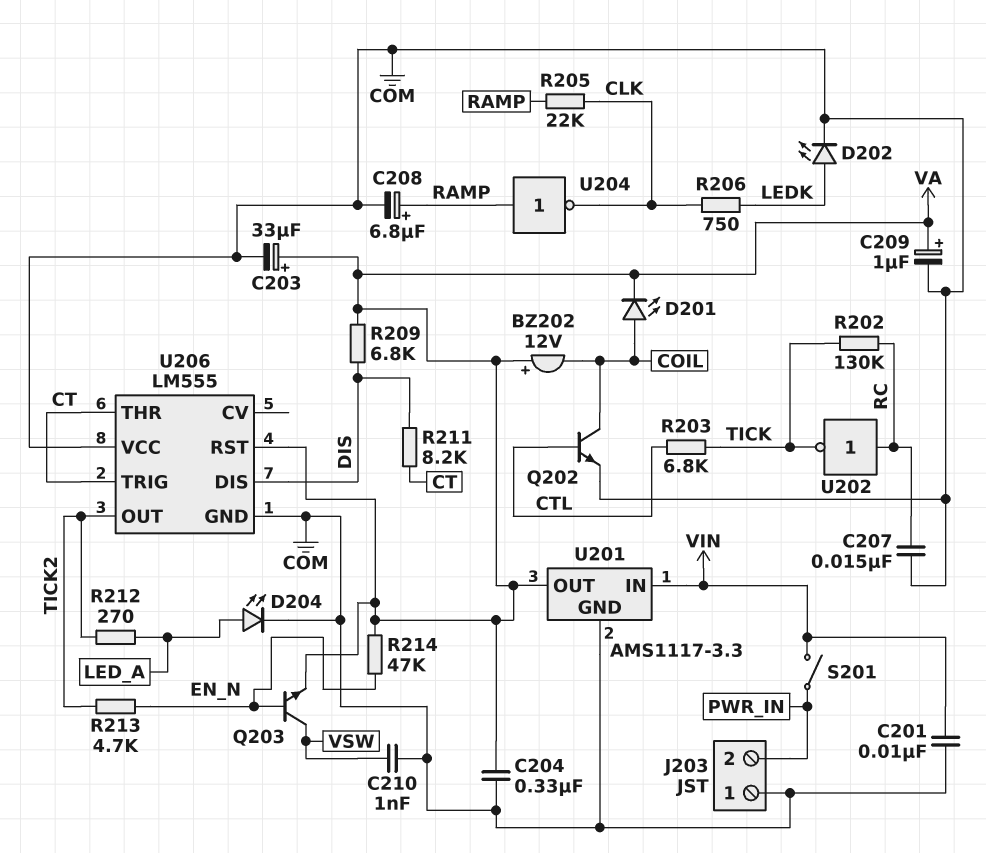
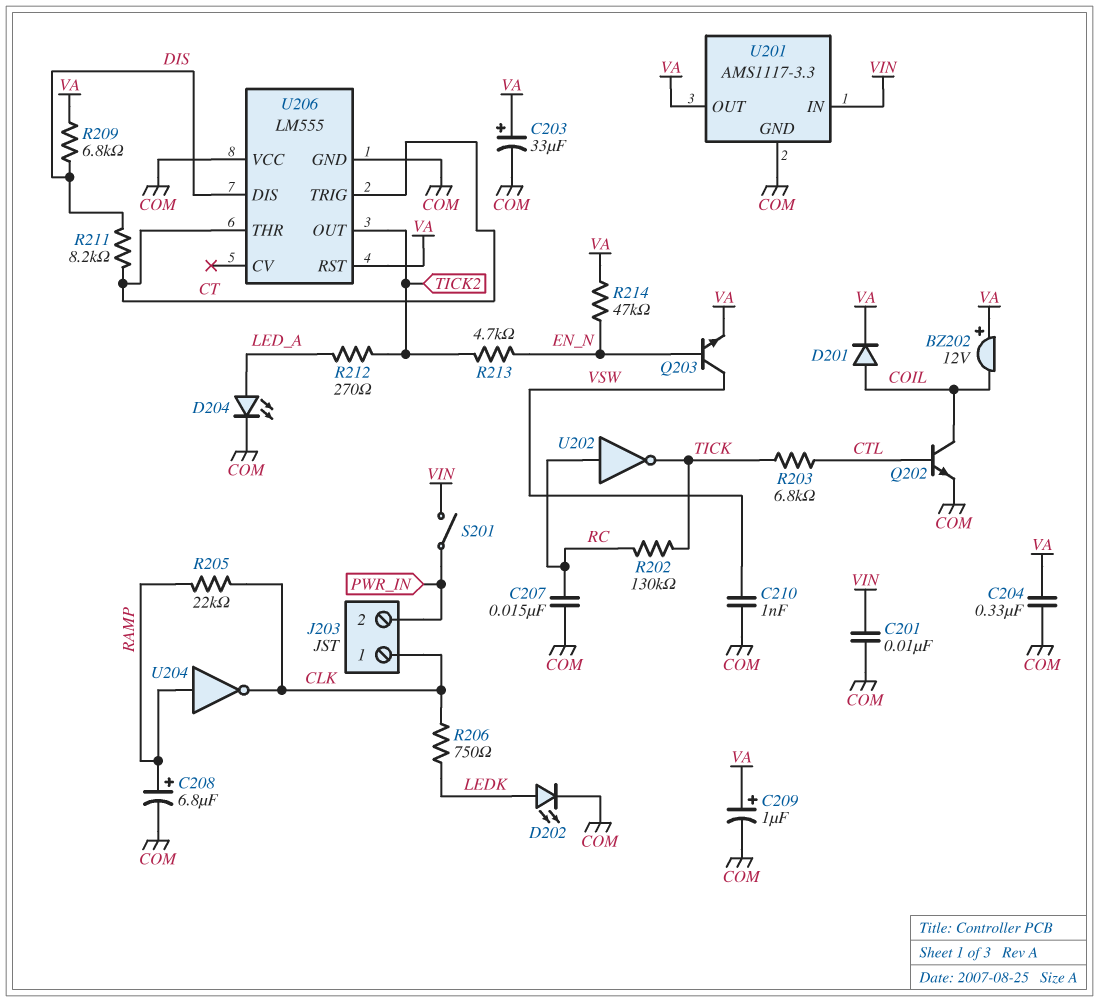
D201: LED (A COIL, K VA) -> diode (A COIL, K VA)
J203 pin 1: COM -> CLK

